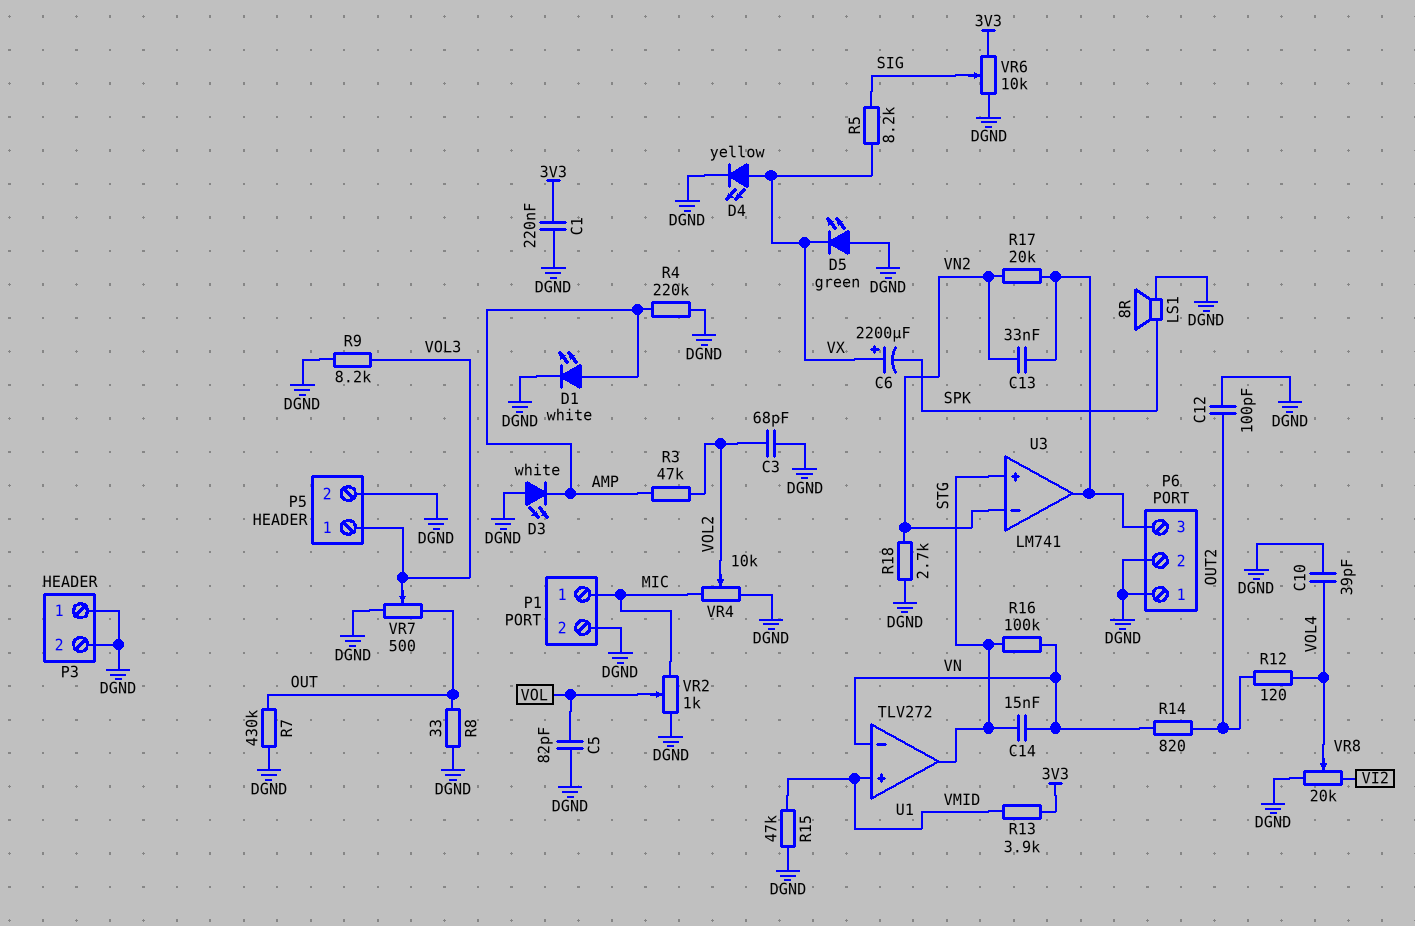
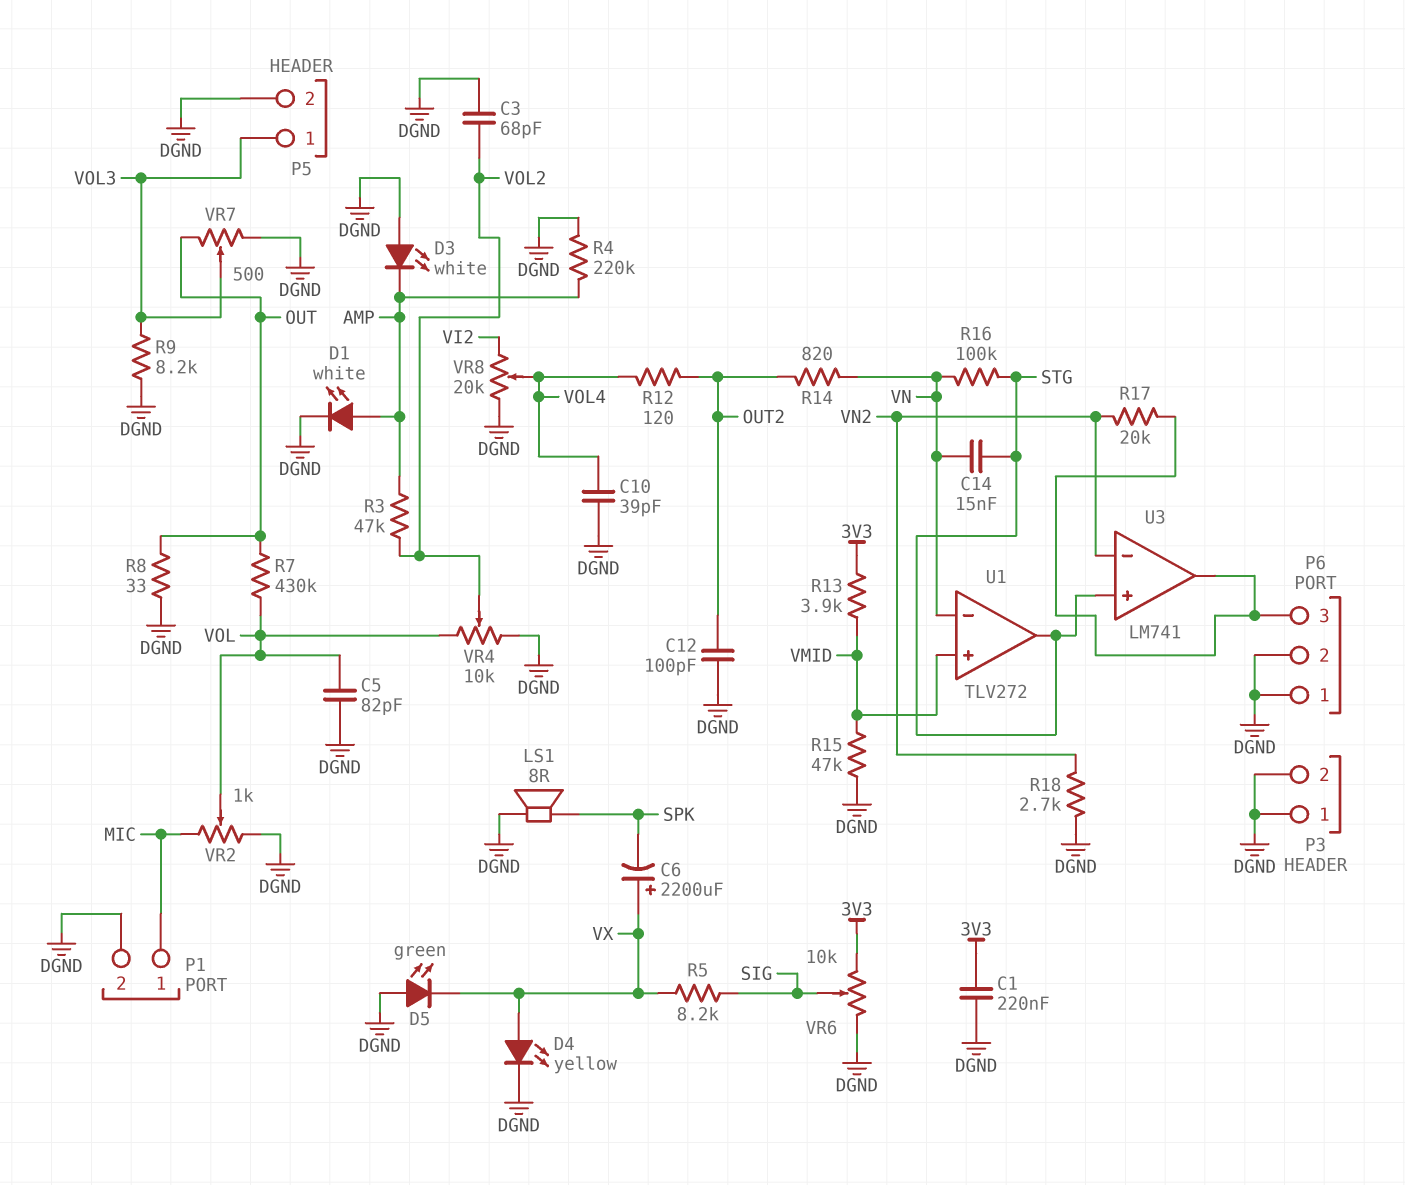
C13: 33nF (P6/3, VN2) -> none
R7: 430k (DGND, OUT) -> 430k (OUT, VOL)
VR4: 10k (DGND, MIC, wiper VOL2) -> 10k (DGND, VOL, wiper VOL2)

